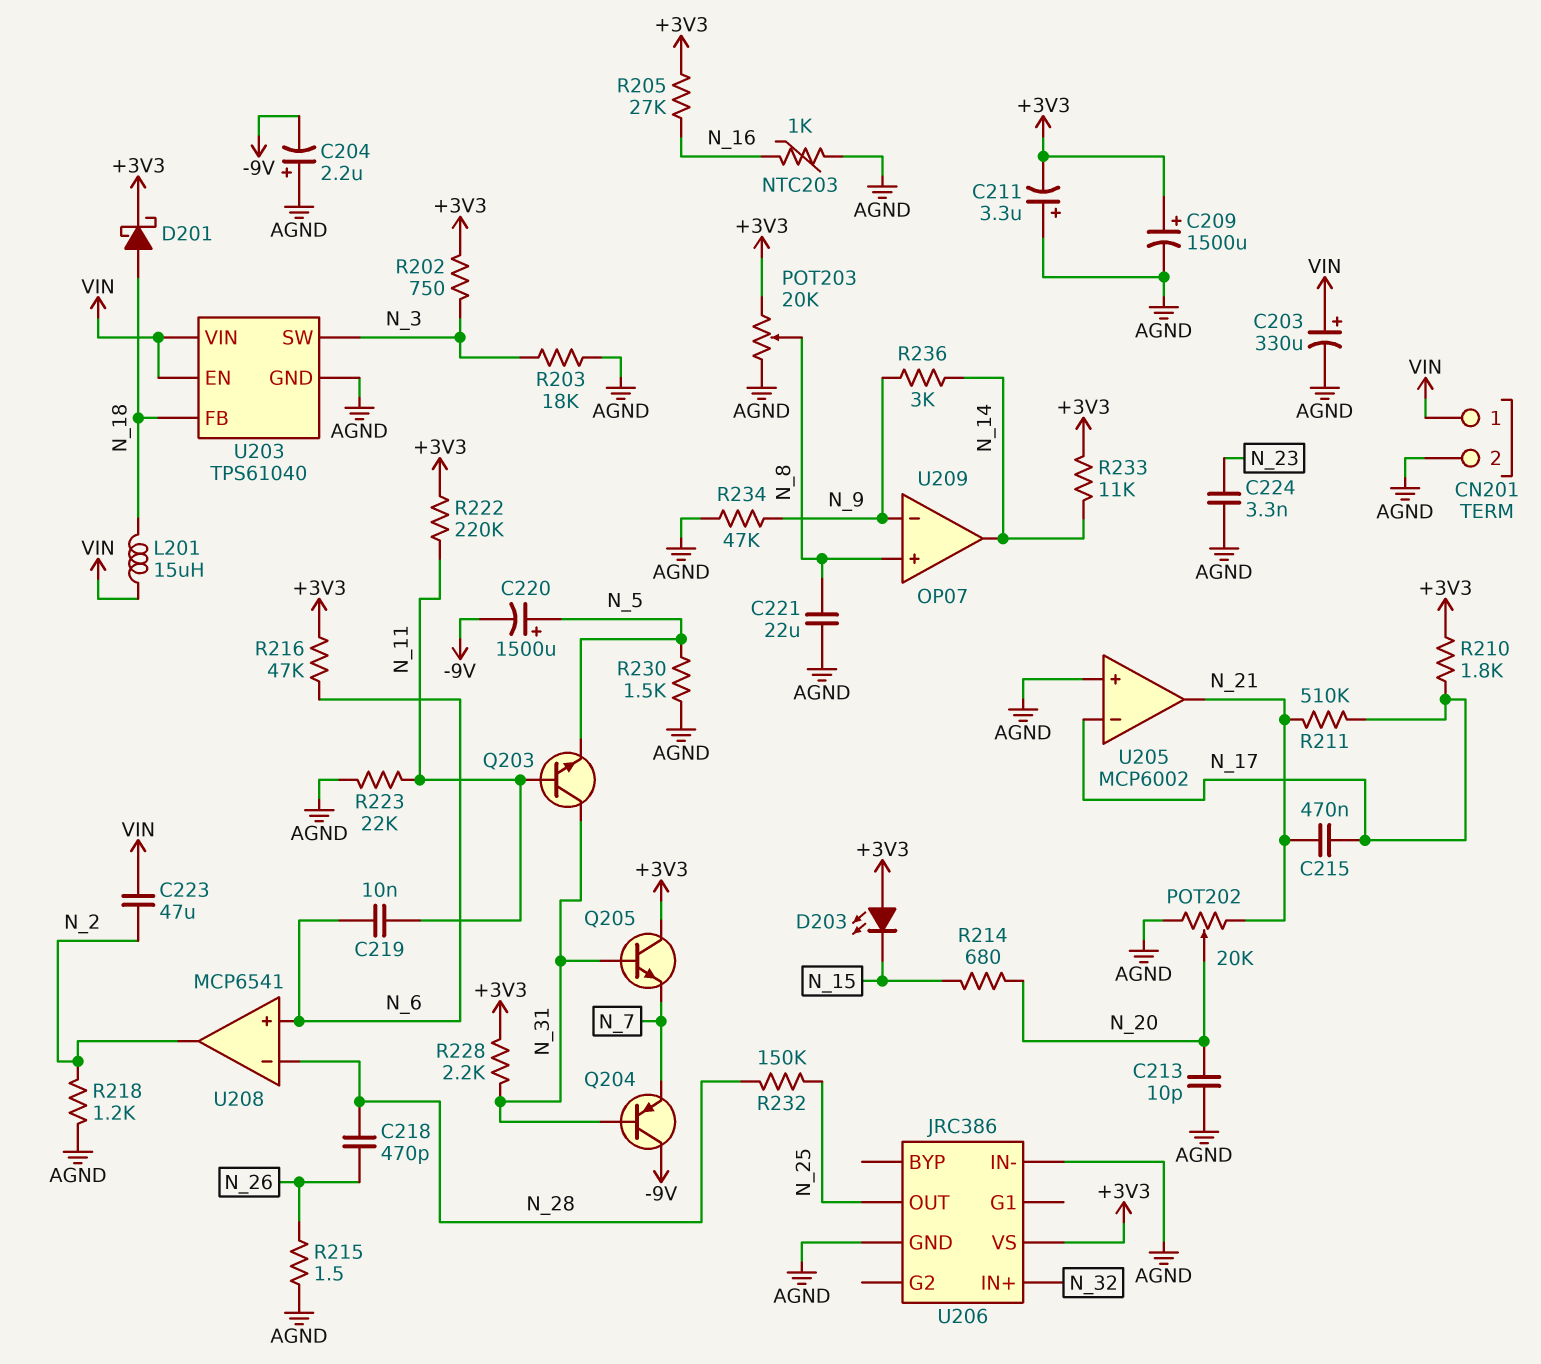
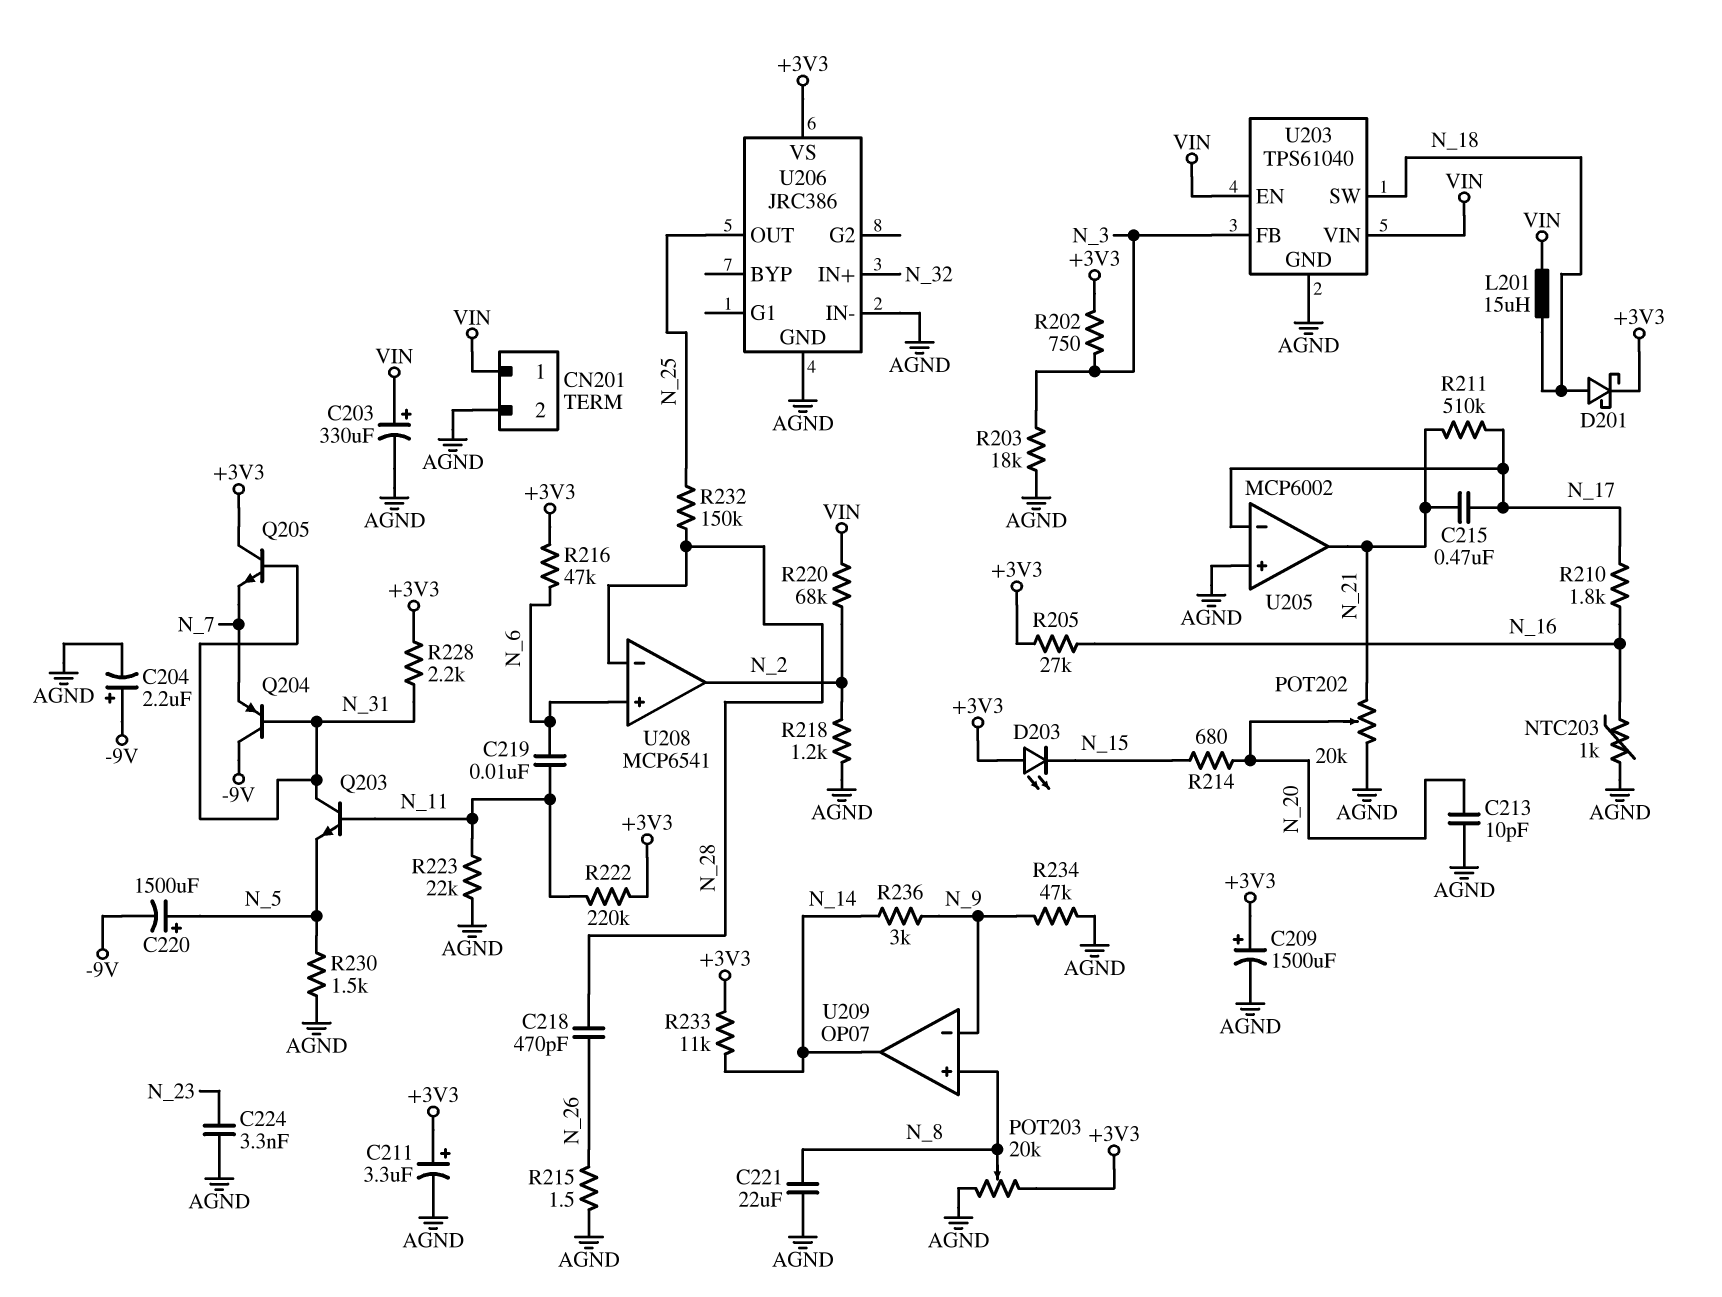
C204: 2.2uF (plus AGND, minus -9V) -> 2.2uF (plus -9V, minus AGND)
C211: 3.3uF (plus AGND, minus +3V3) -> 3.3uF (plus +3V3, minus AGND)
C223: 47uF (N_2, VIN) -> none
R210: 1.8k (+3V3, N_17) -> 1.8k (N_16, N_17)
R220: none -> 68k (N_2, VIN)
U203 pin FB: N_18 -> N_3
U203 pin SW: N_3 -> N_18

